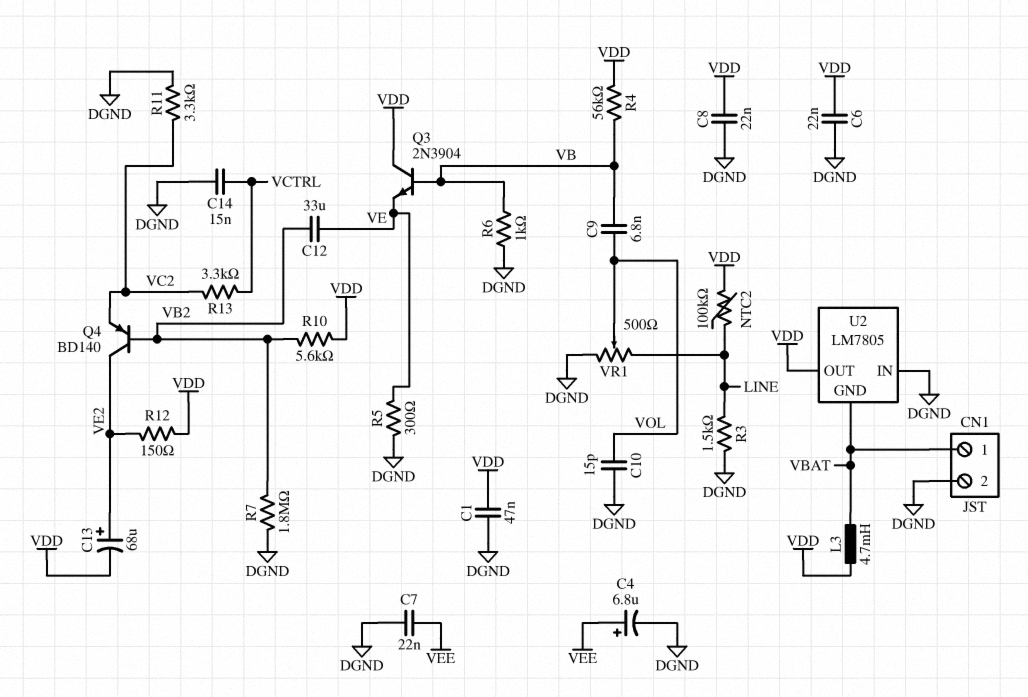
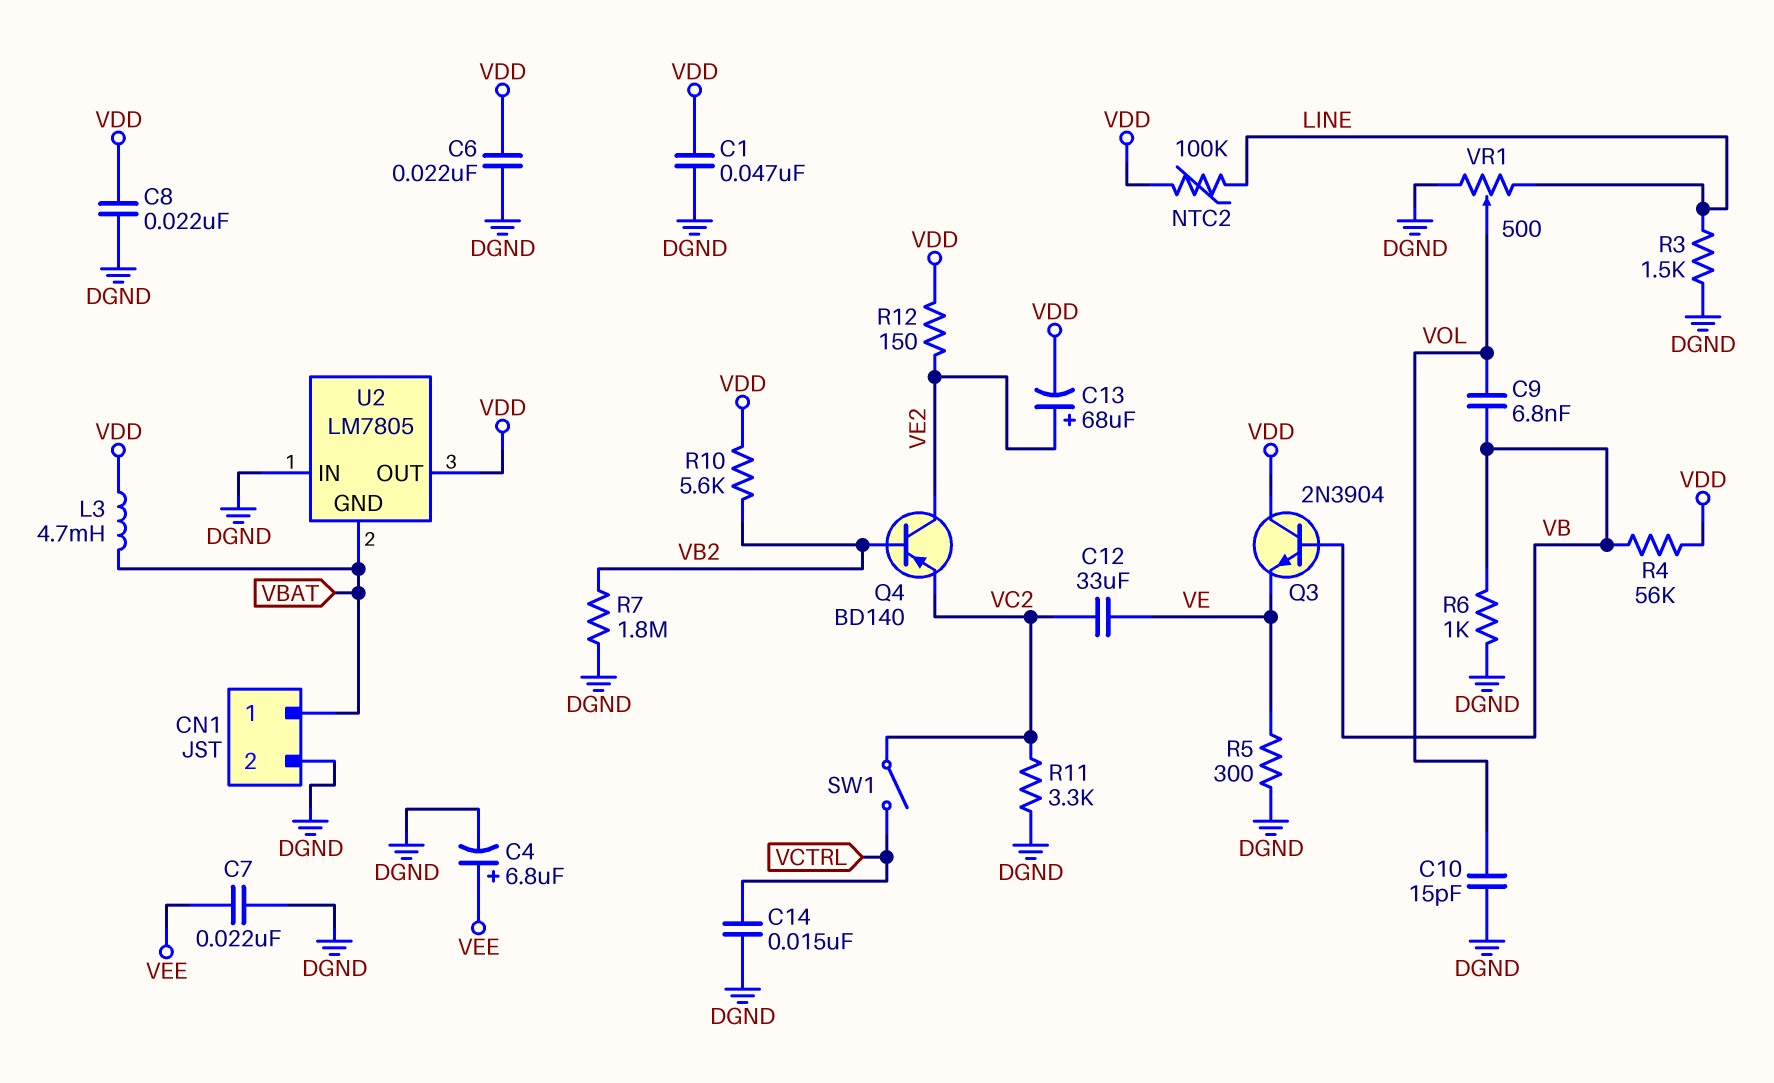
C12: 33uF (VB2, VE) -> 33uF (VC2, VE)
R13: 3.3k (VC2, VCTRL) -> none
SW1: none -> switch (VC2, VCTRL)

